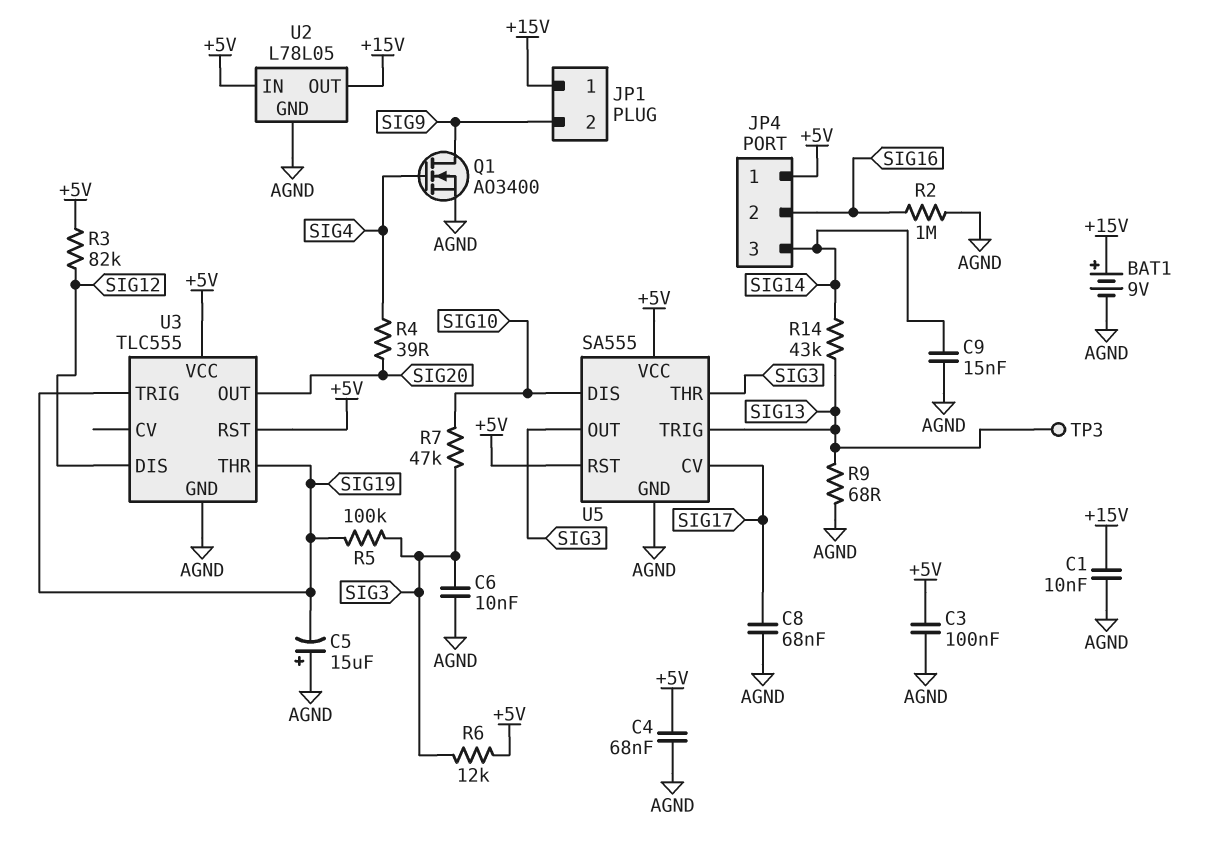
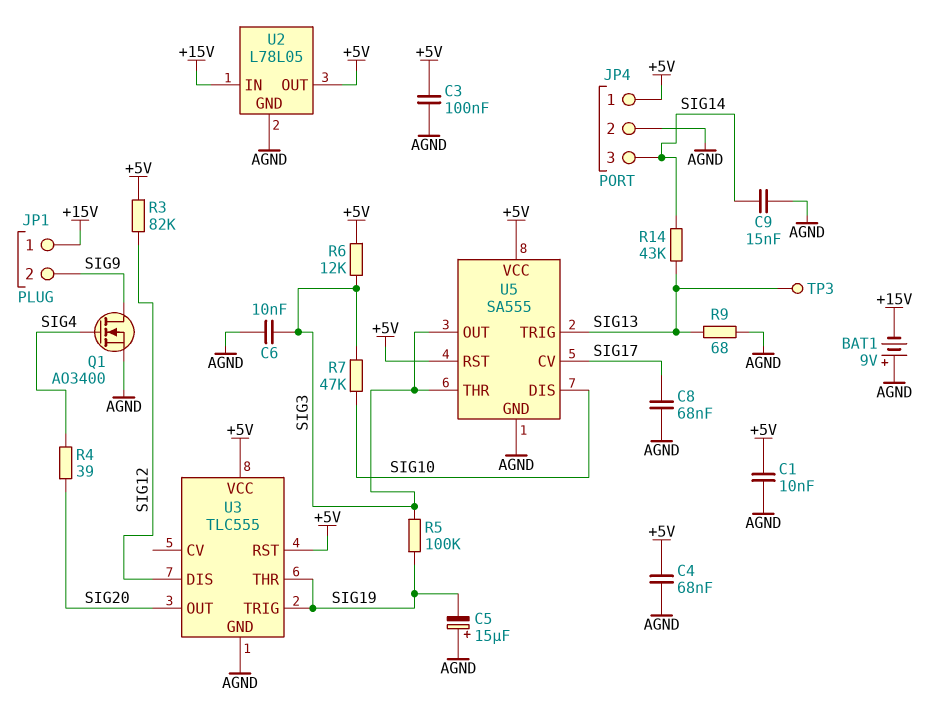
BAT1: 9V (plus +15V, minus AGND) -> 9V (plus AGND, minus +15V)
C1: 10nF (+15V, AGND) -> 10nF (+5V, AGND)
JP4 pin 2: SIG16 -> AGND
R2: 1M (AGND, SIG16) -> none
U2 pin IN: +5V -> +15V
U2 pin OUT: +15V -> +5V

